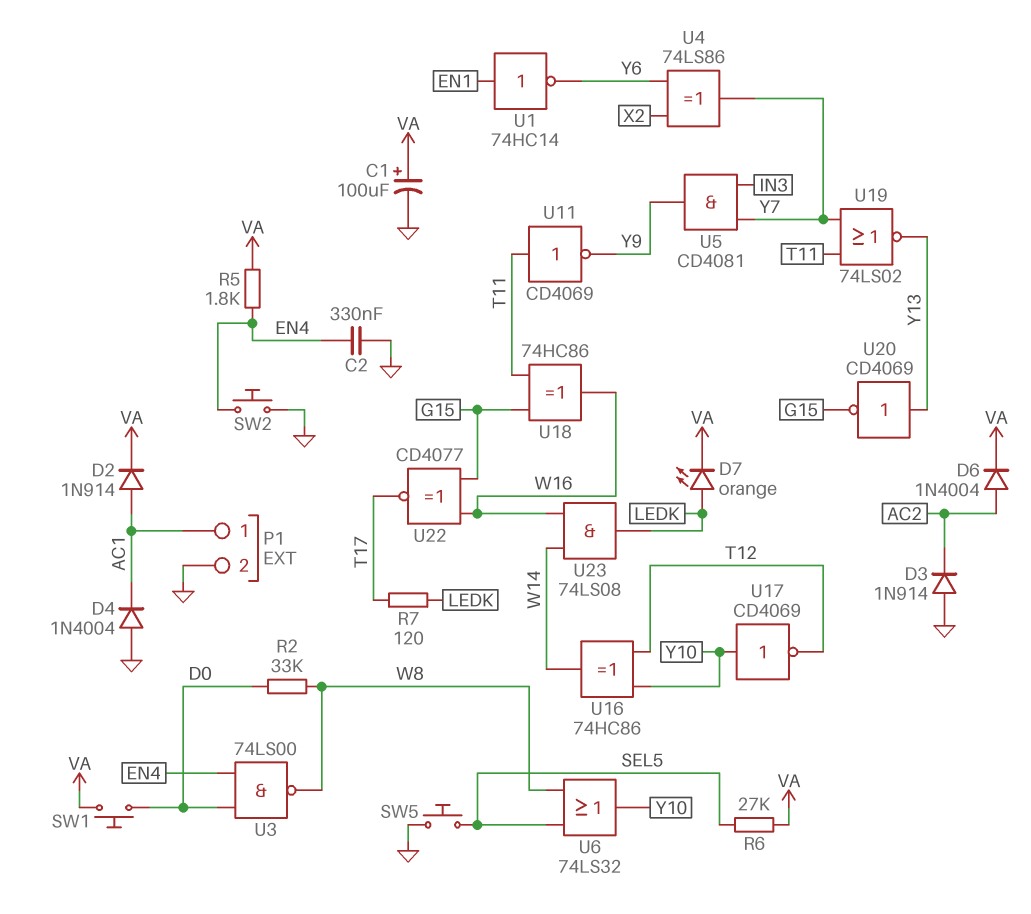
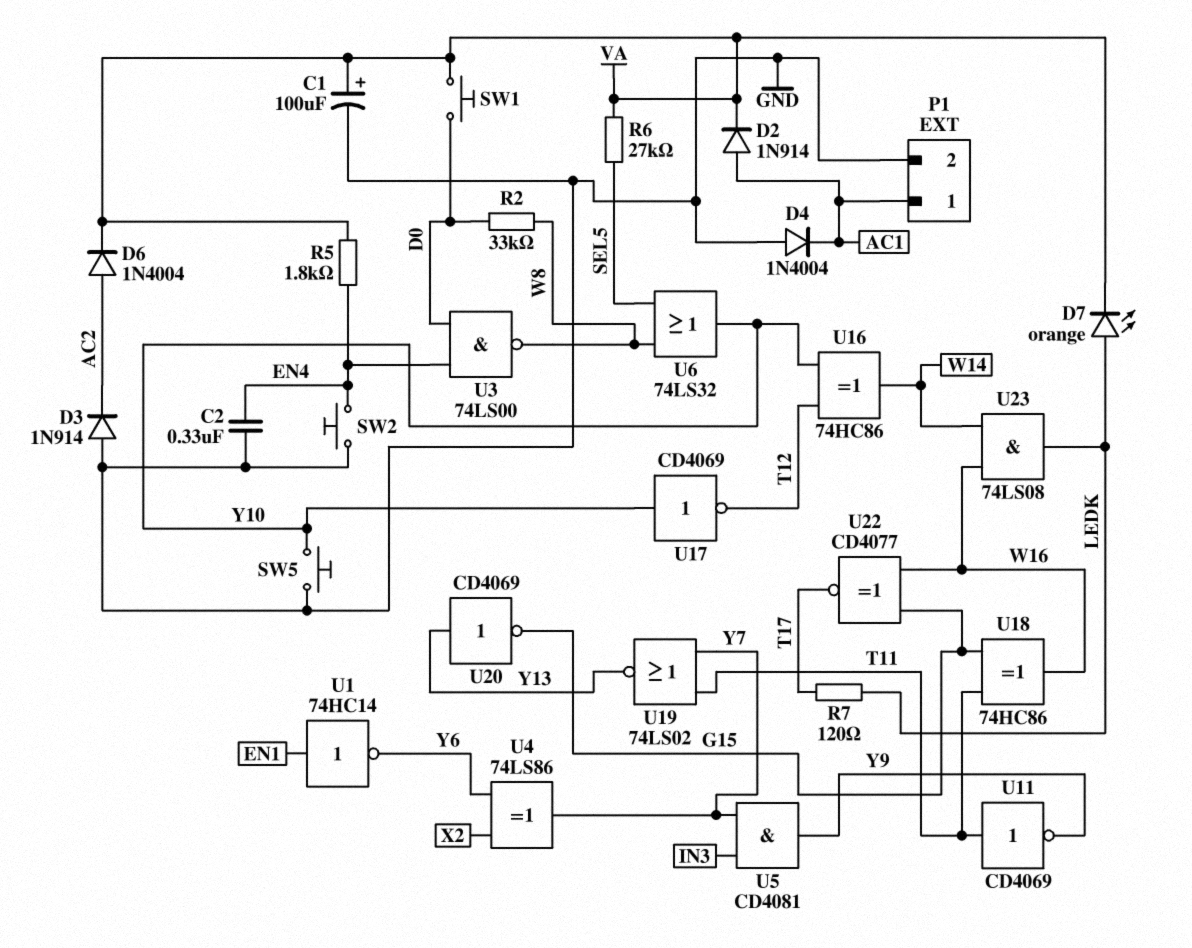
SW5: button (GND, SEL5) -> button (GND, Y10)

